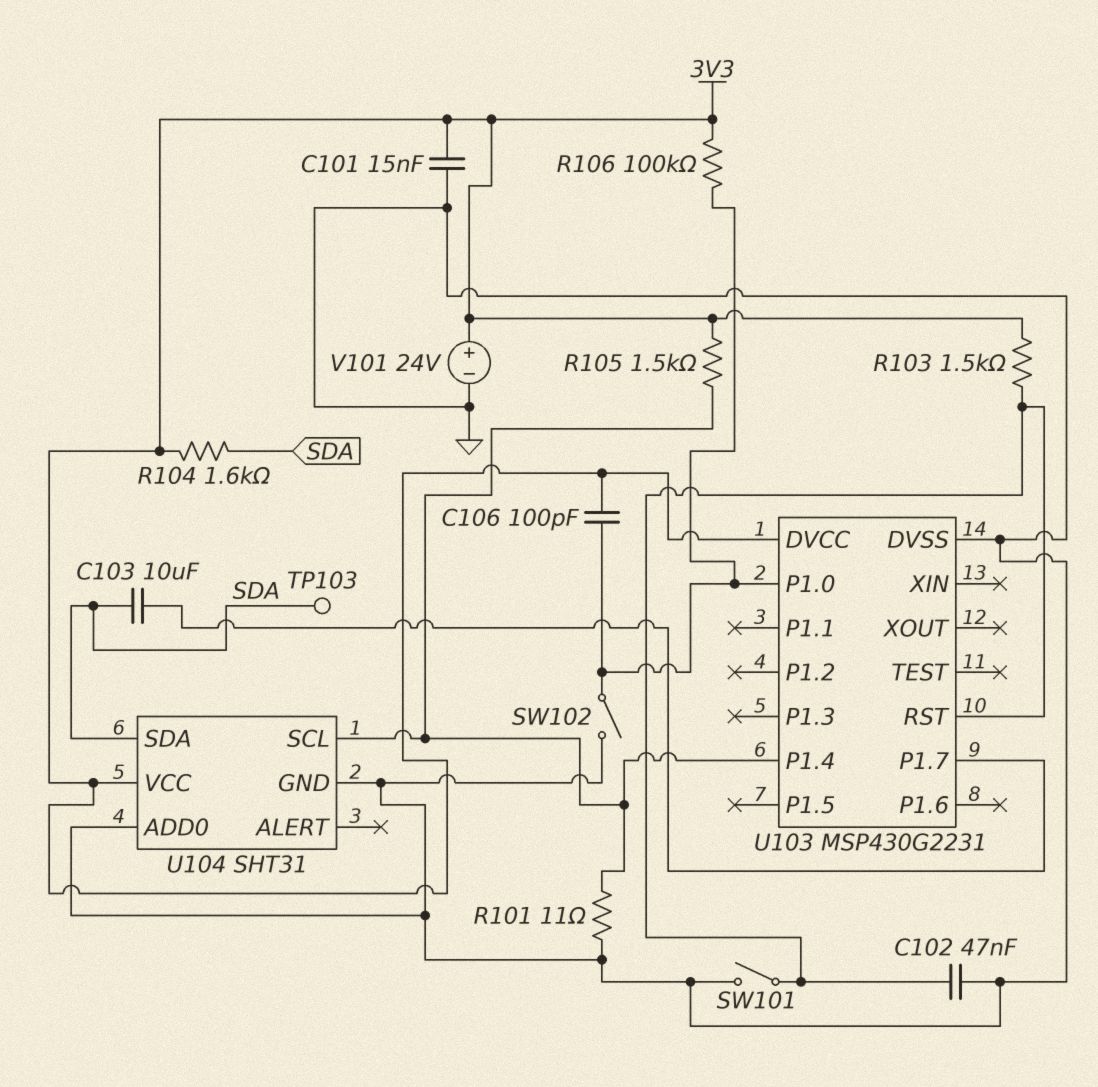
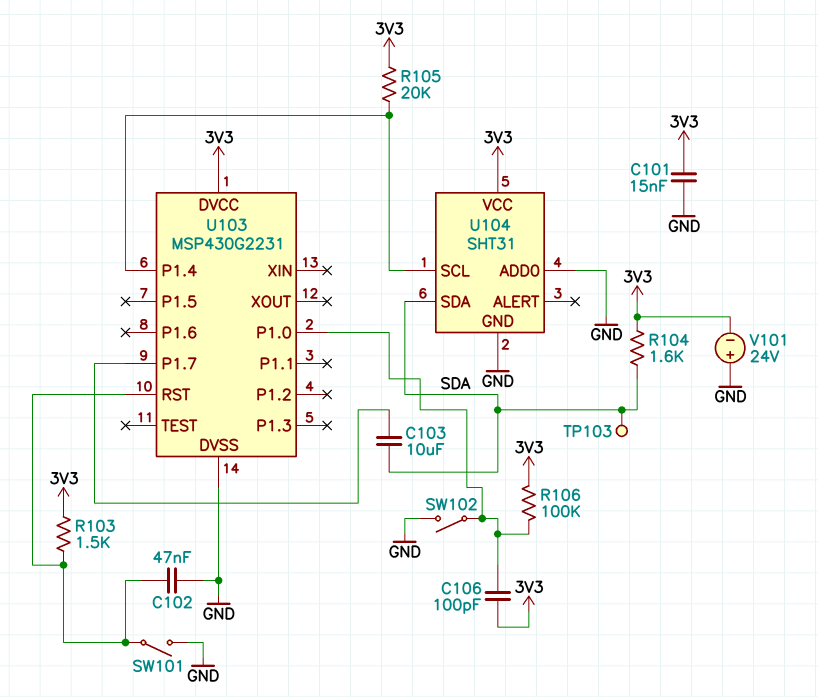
R101: 11 (GND, U103/P1.4) -> none
R105: 1.5k (3V3, U103/P1.4) -> 20k (3V3, U103/P1.4)
V101: 24V (plus 3V3, minus GND) -> 24V (plus GND, minus 3V3)

